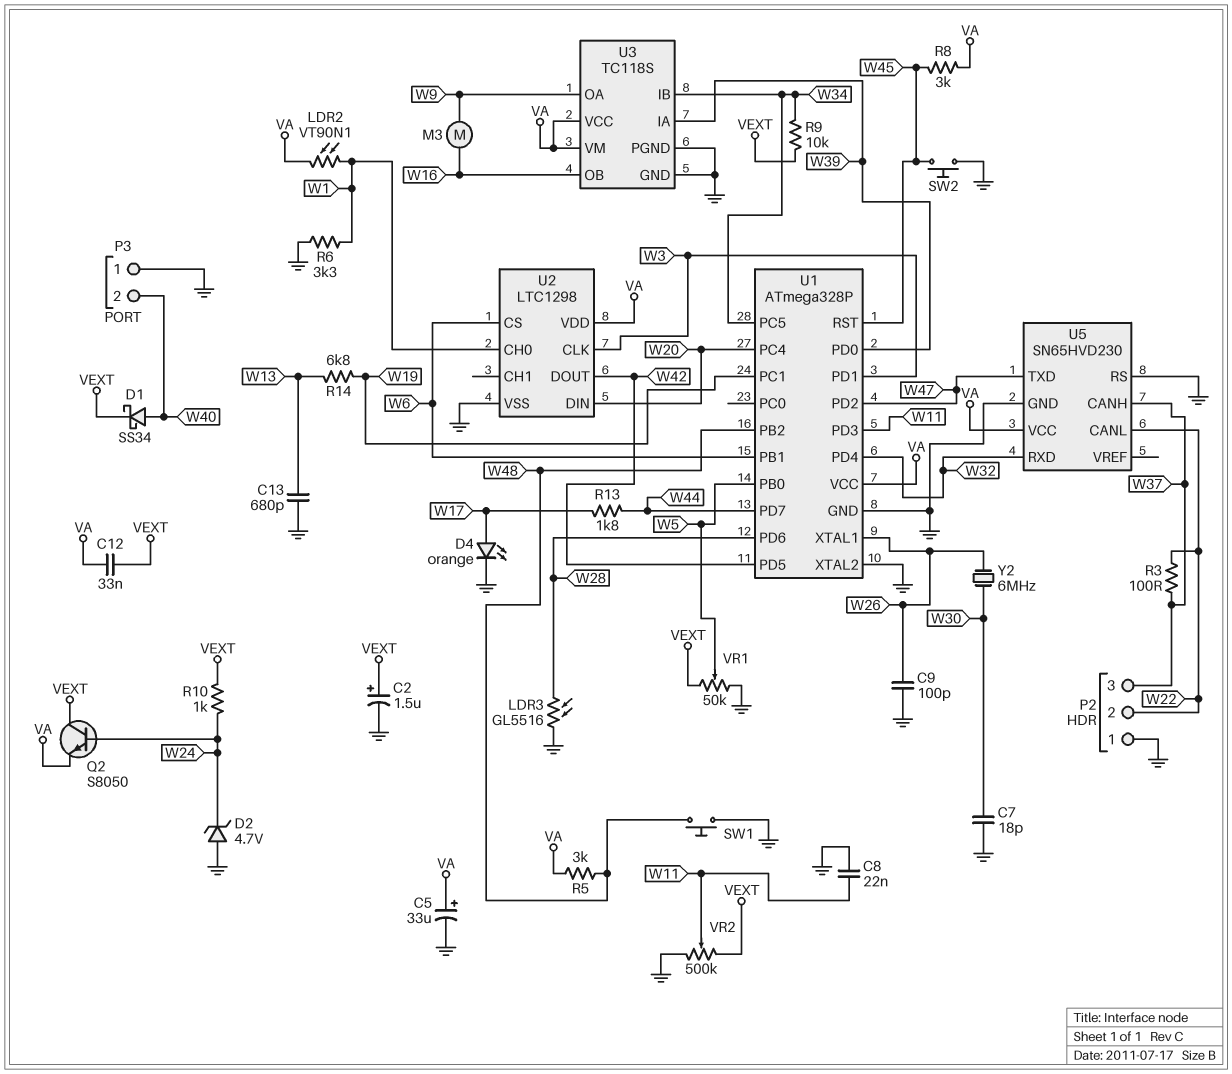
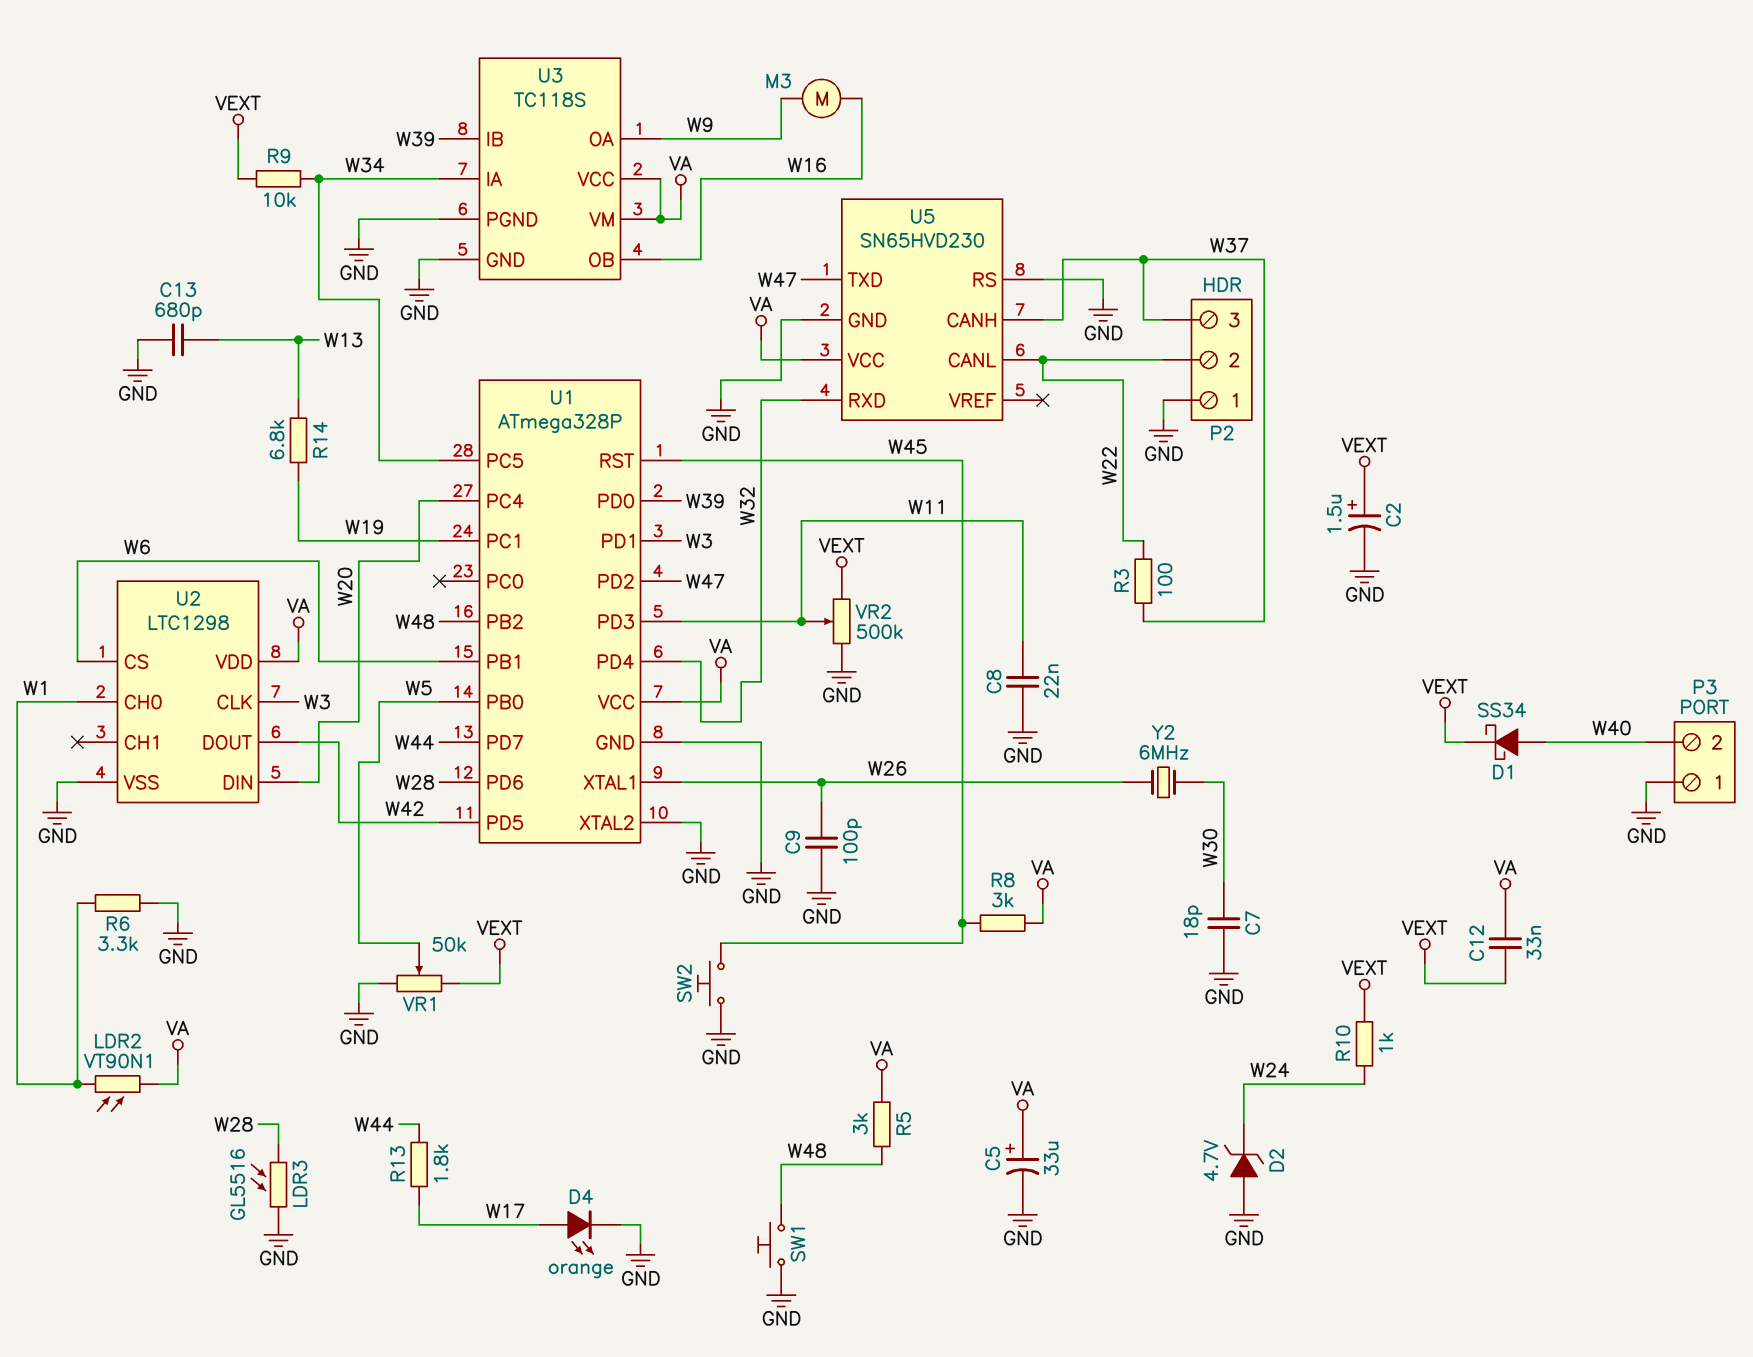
Q2: NPN S8050 (B W24, C VEXT, E VA) -> none
U3 pin IA: W39 -> W34
U3 pin IB: W34 -> W39

